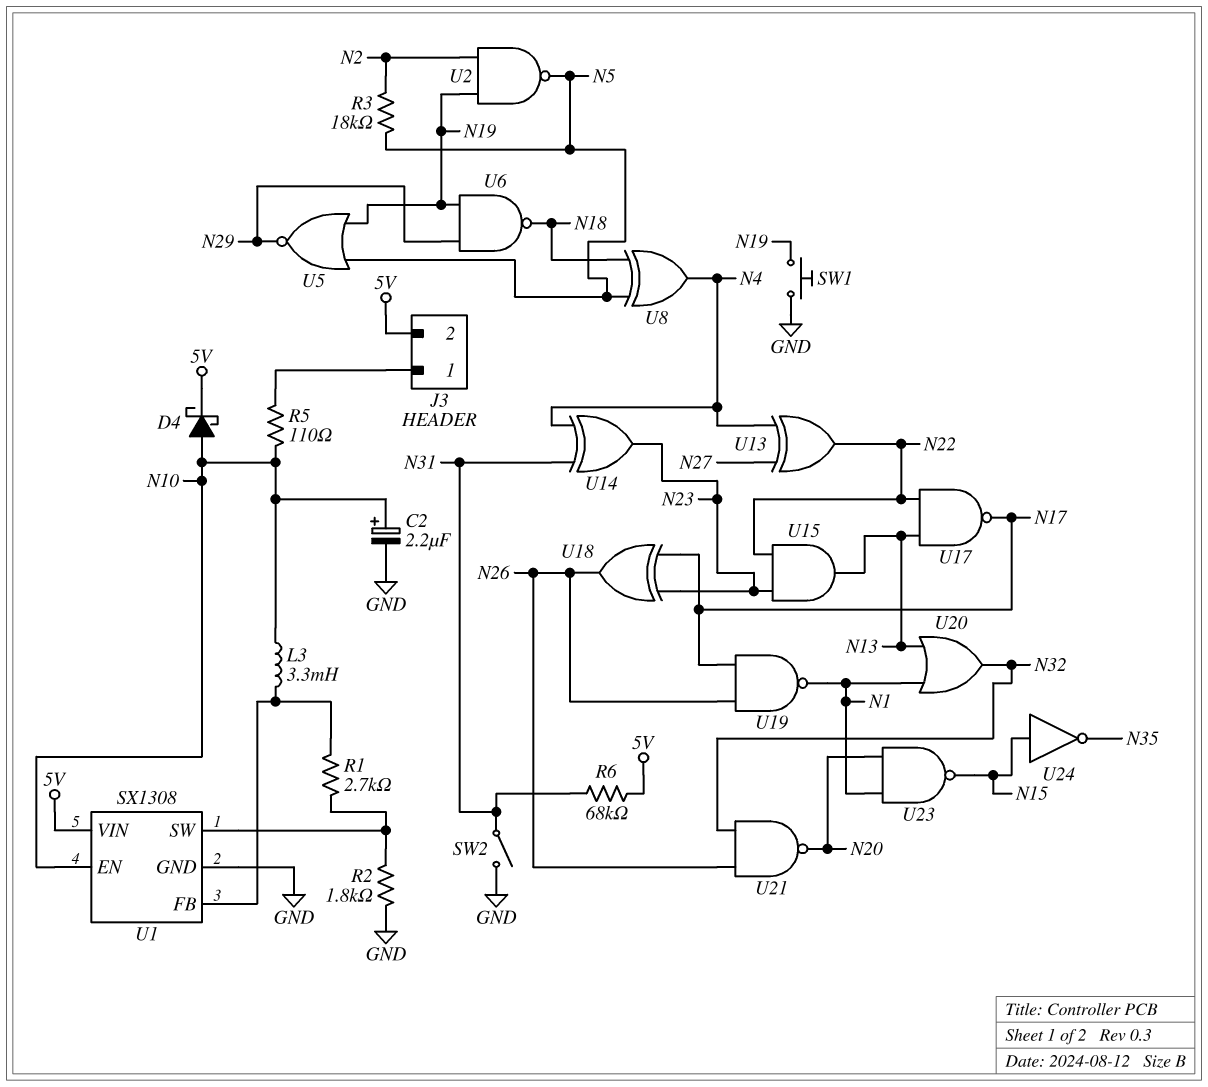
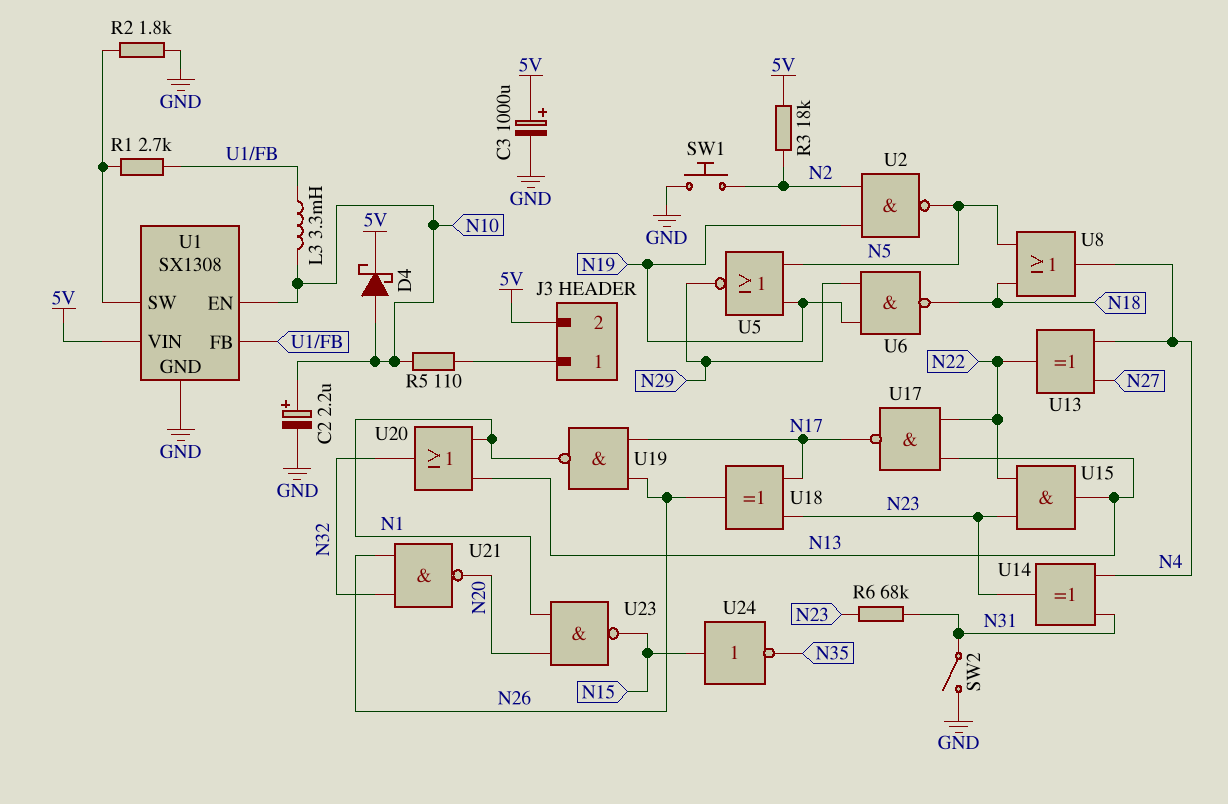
C3: none -> 1000uF (plus 5V, minus GND)
R3: 18k (N2, N5) -> 18k (5V, N2)
R6: 68k (5V, N31) -> 68k (N23, N31)
SW1: button (GND, N19) -> button (GND, N2)
U8: XOR (in N5, in N18, out N4) -> OR (in N5, in N18, out N4)

